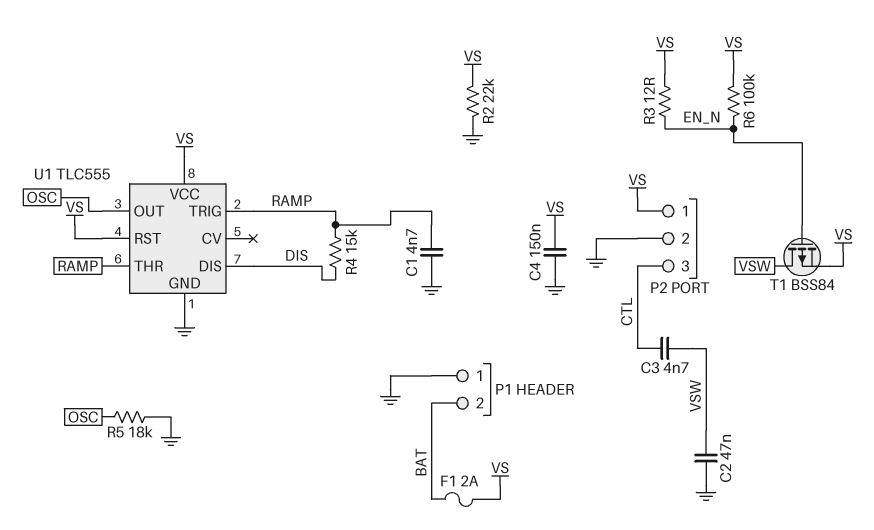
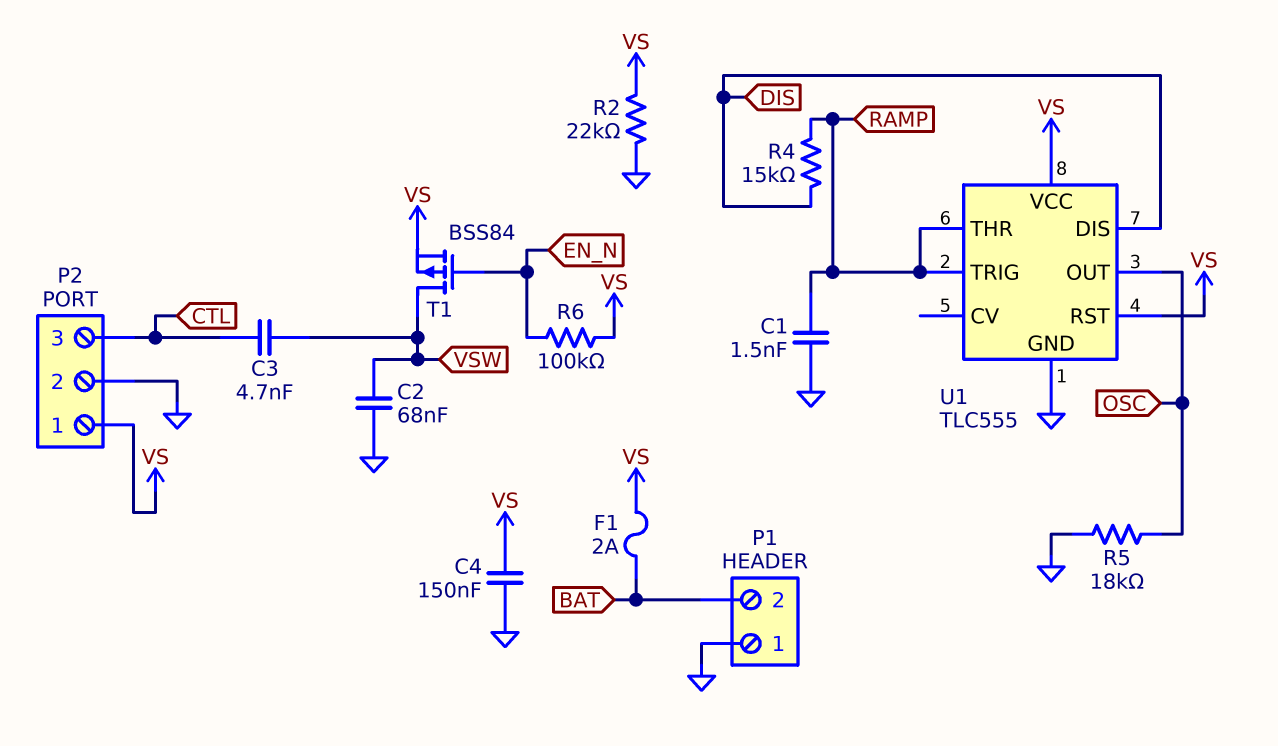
C1: 4.7nF (GND, RAMP) -> 1.5nF (GND, RAMP)
C2: 47nF (GND, VSW) -> 68nF (GND, VSW)
R3: 12 (EN_N, VS) -> none

